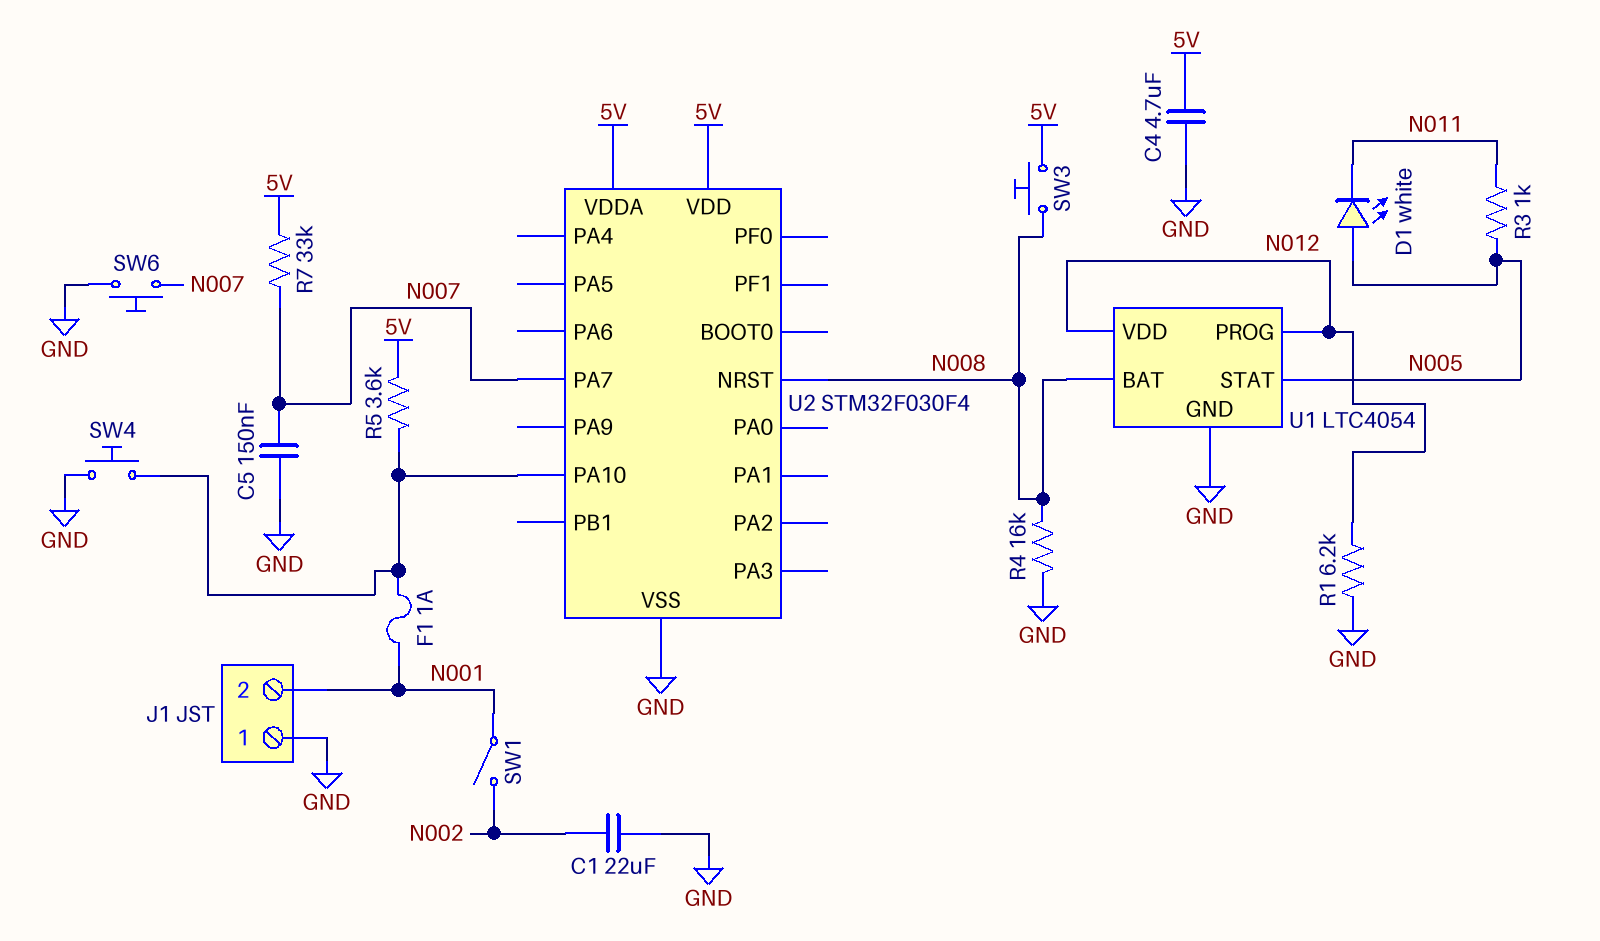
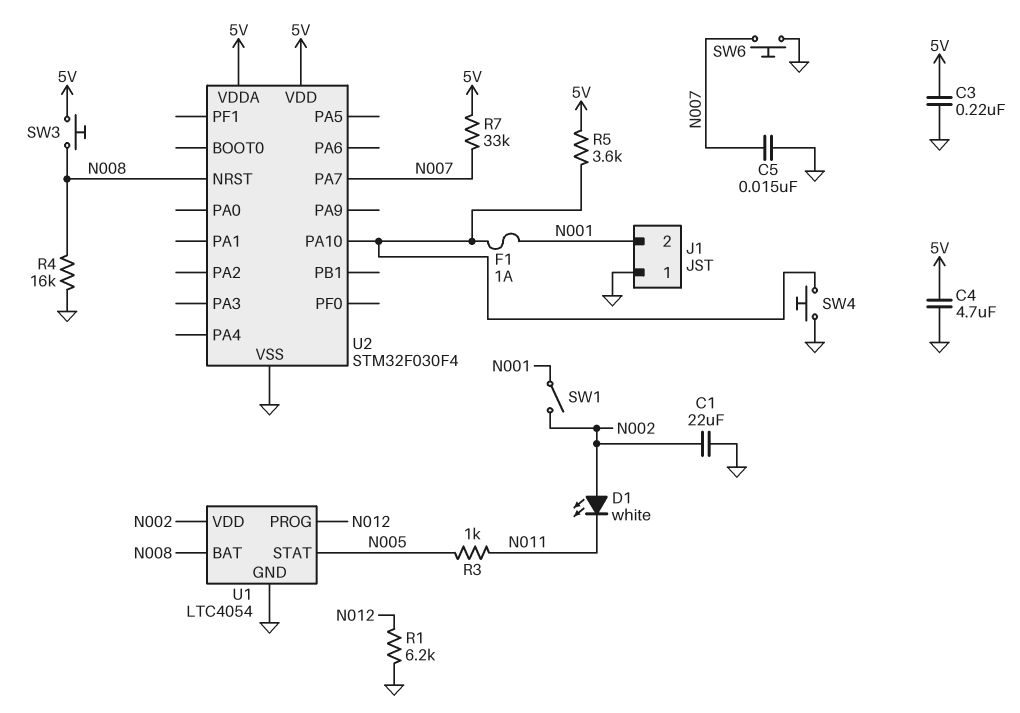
C3: none -> 220nF (5V, GND)
C5: 150nF (GND, N007) -> 15nF (GND, N007)
D1: LED white (A N005, K N011) -> LED white (A N002, K N011)
U1 pin VDD: N012 -> N002

